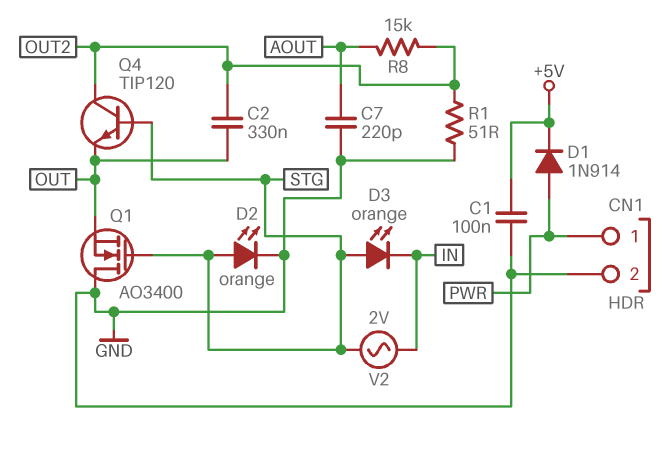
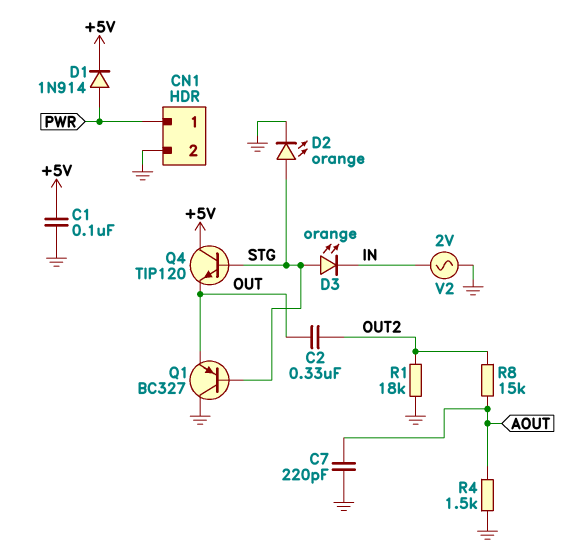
Q1: NMOS AO3400 (G STG, D GND, S OUT) -> PNP BC327 (B STG, C GND, E OUT)
Q4: NPN TIP120 (B STG, C OUT2, E OUT) -> NPN TIP120 (B STG, C +5V, E OUT)
R1: 51 (GND, OUT2) -> 18k (GND, OUT2)
R4: none -> 1.5k (AOUT, GND)
V2: AC 2V (IN, STG) -> AC 2V (GND, IN)

